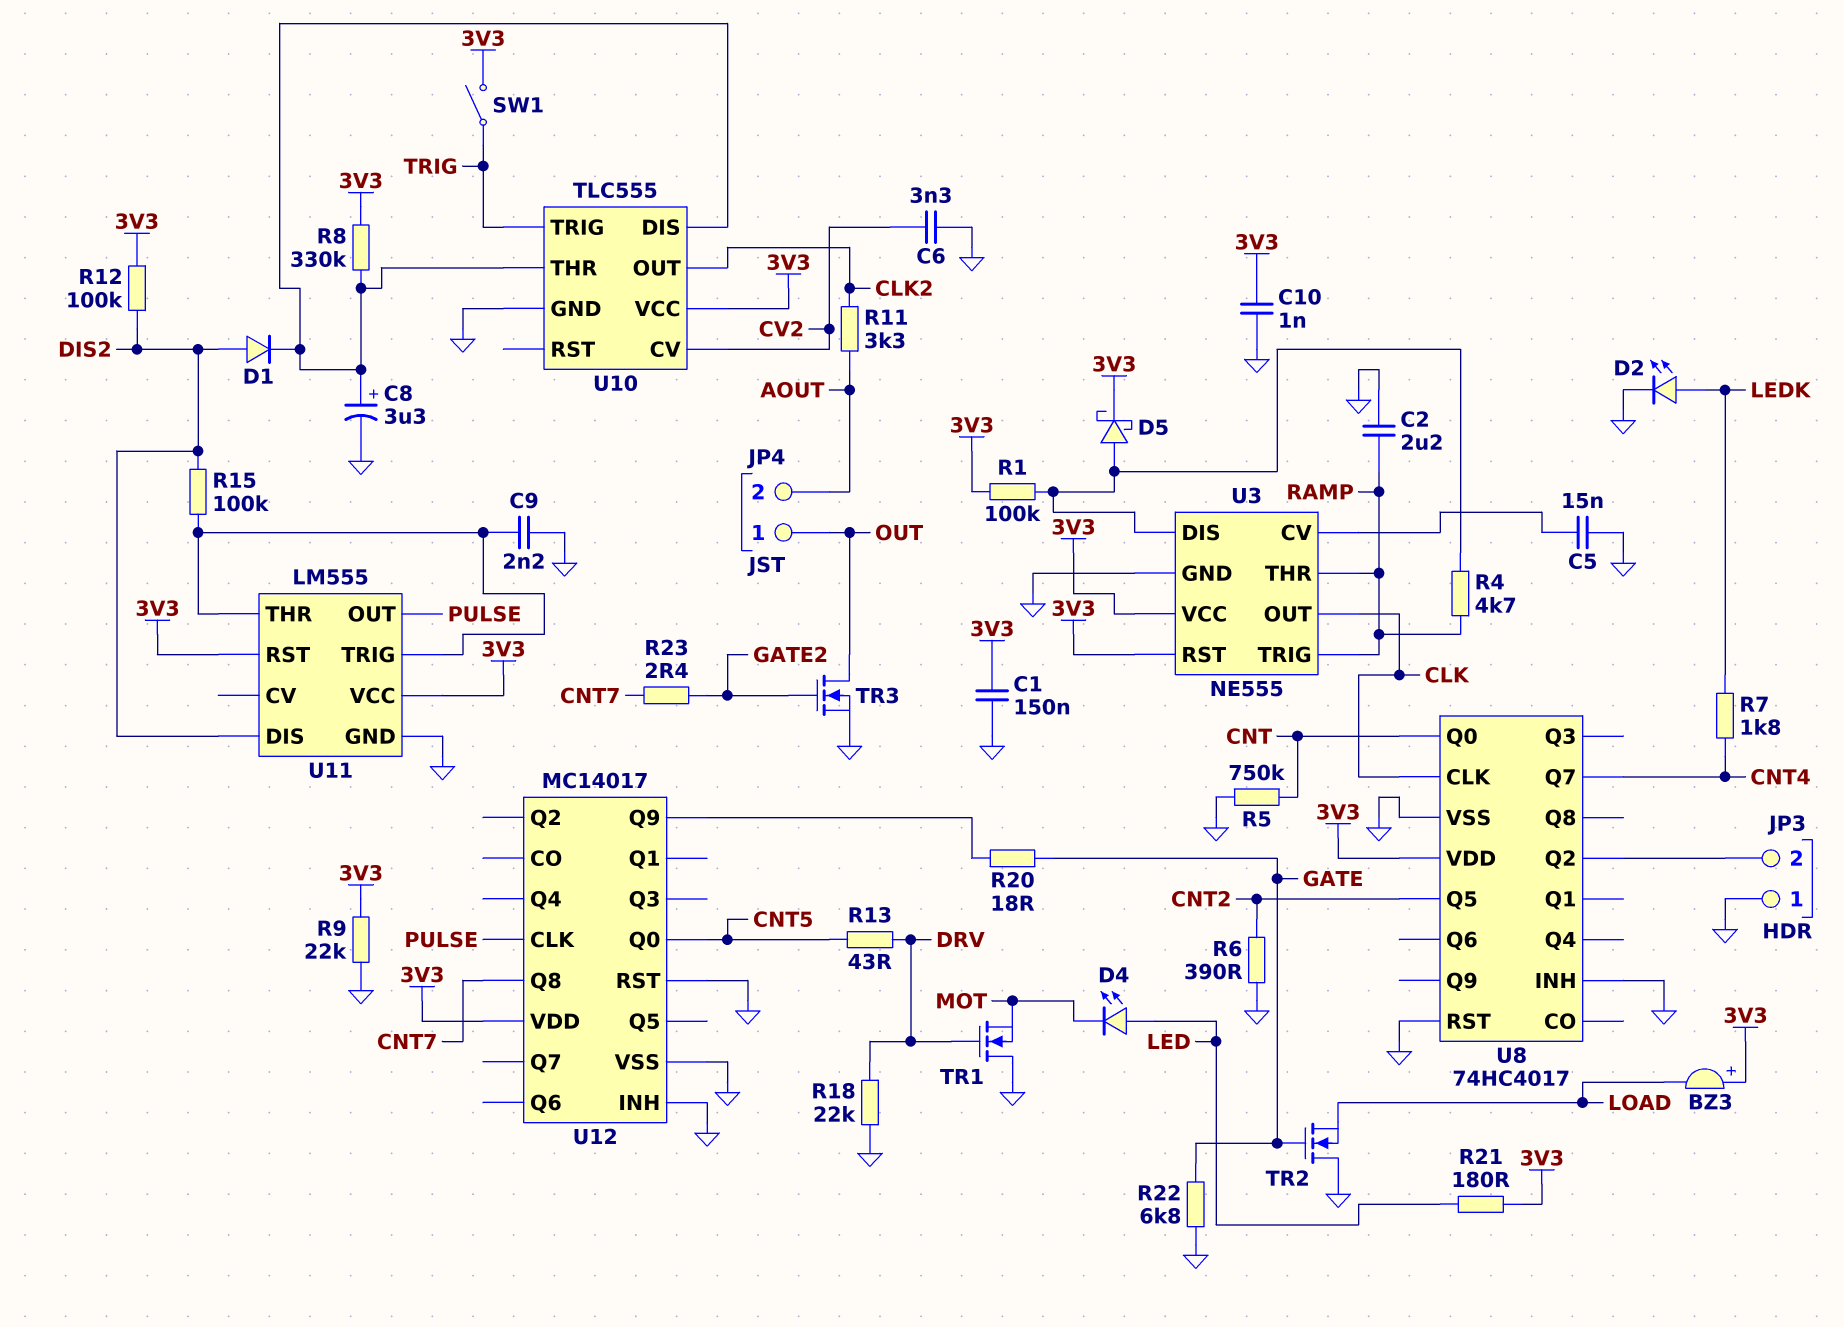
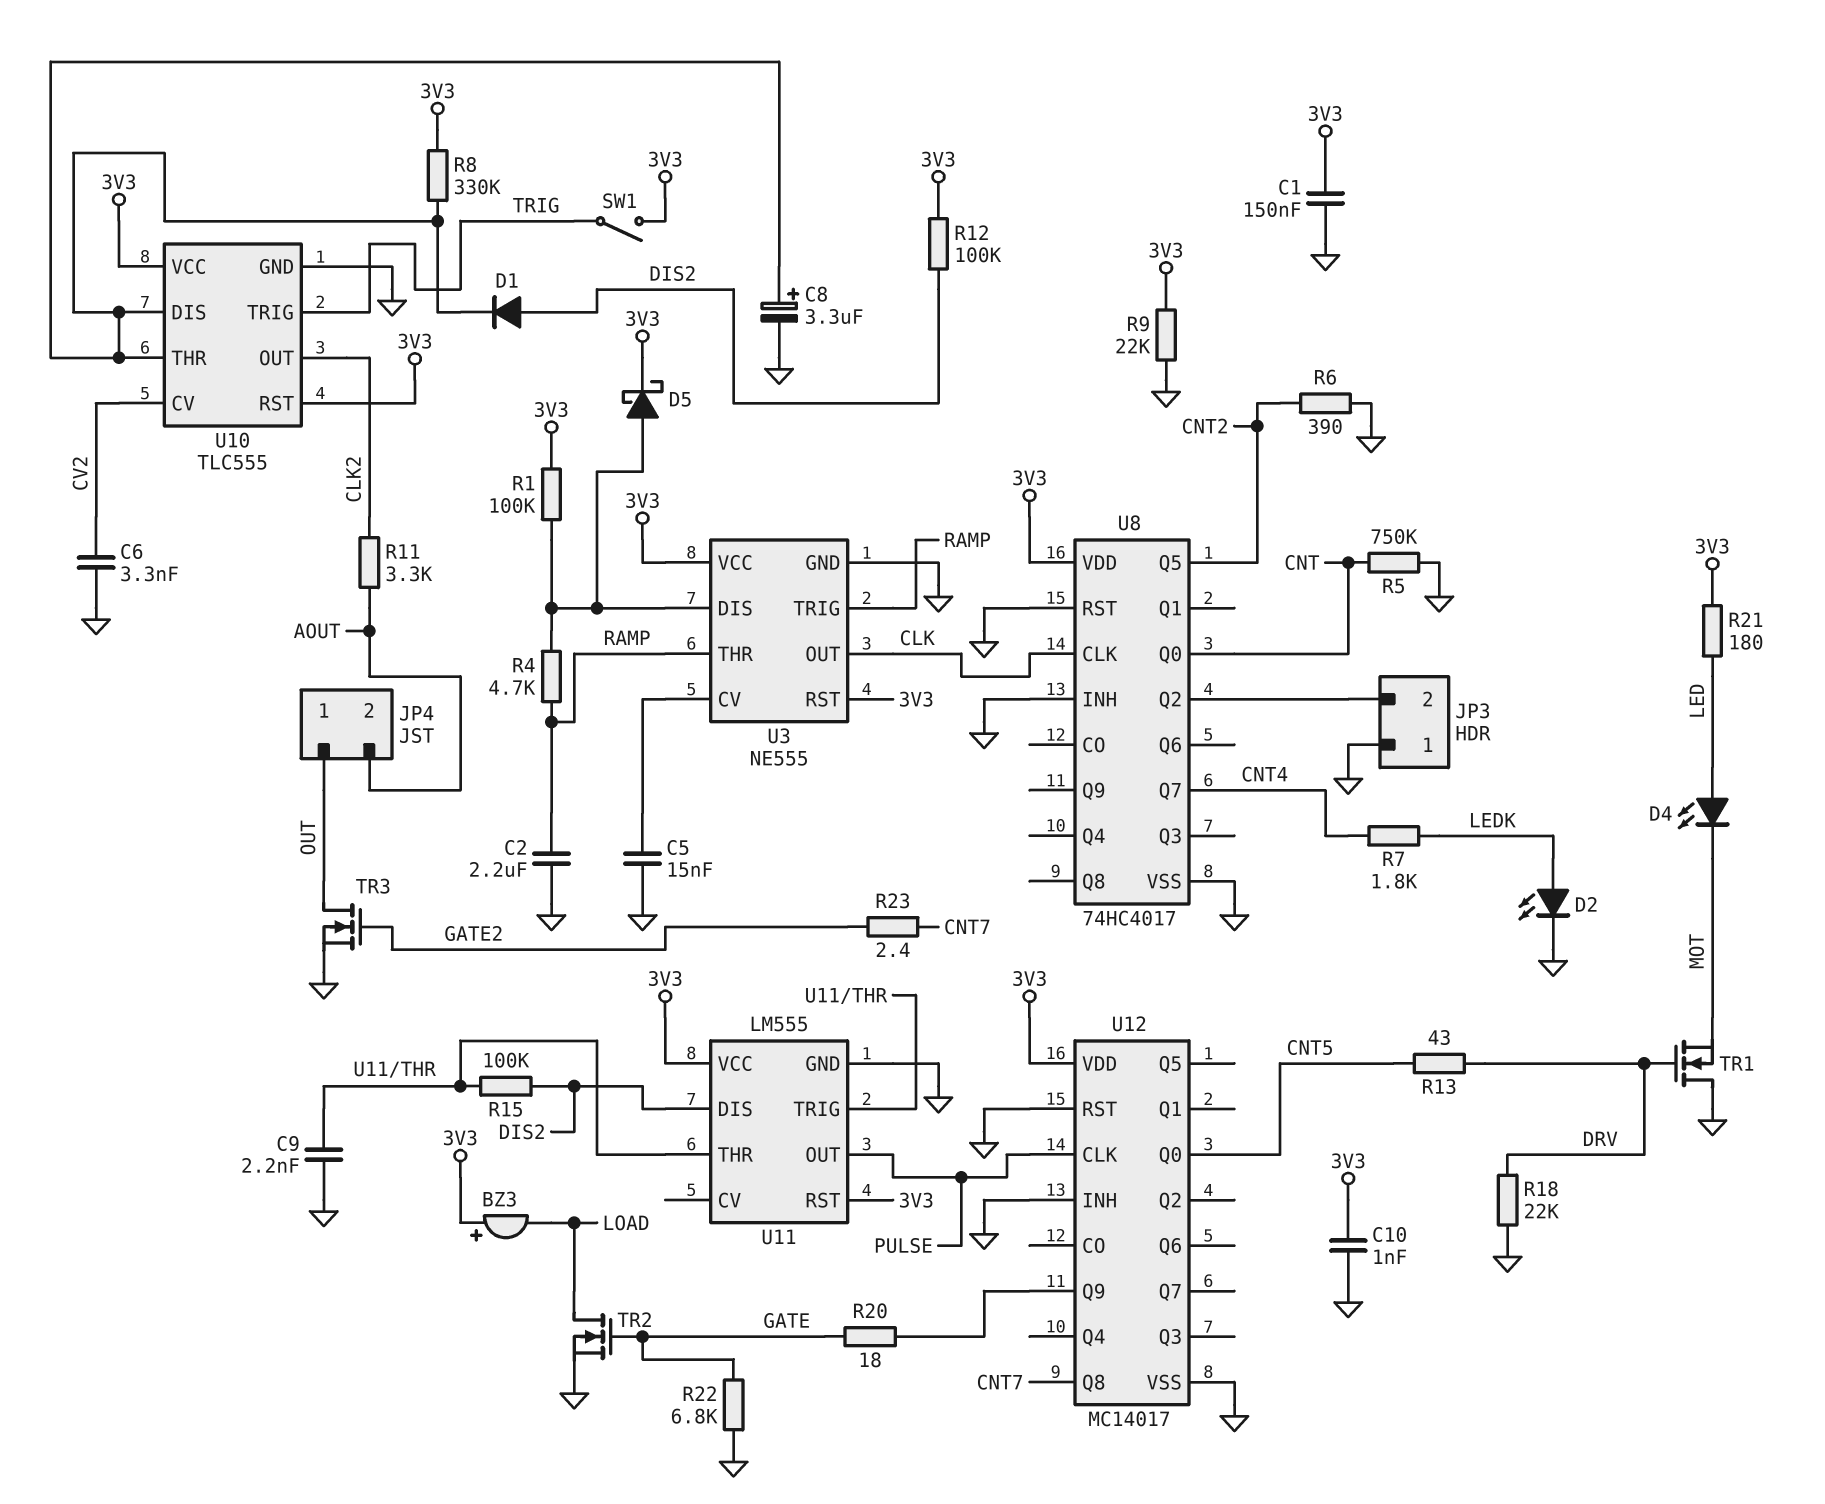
TR2: NMOS (G GATE, D GND, S LOAD) -> NMOS (G GATE, D LOAD, S GND)
U10 pin RST: none -> 3V3

